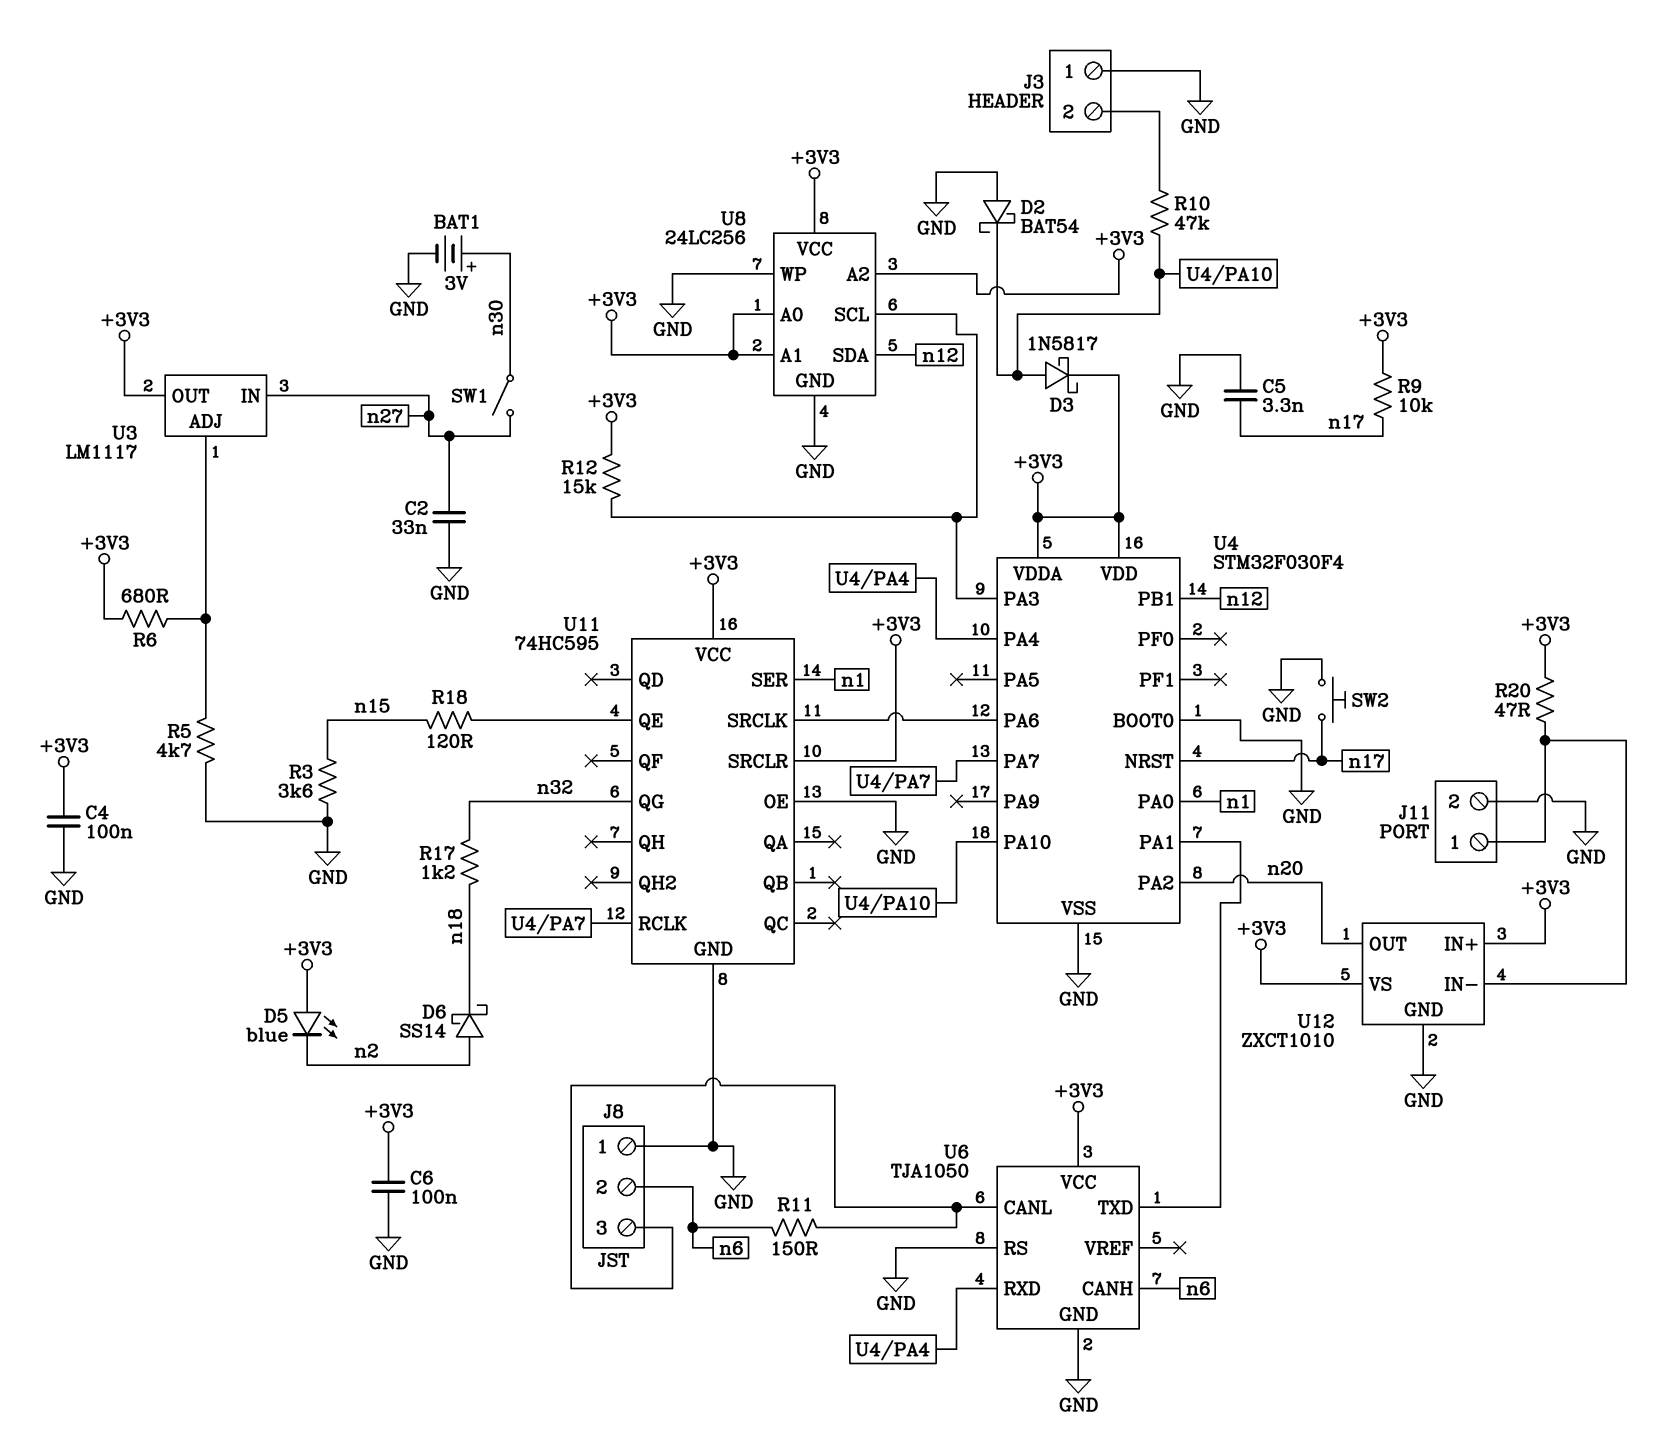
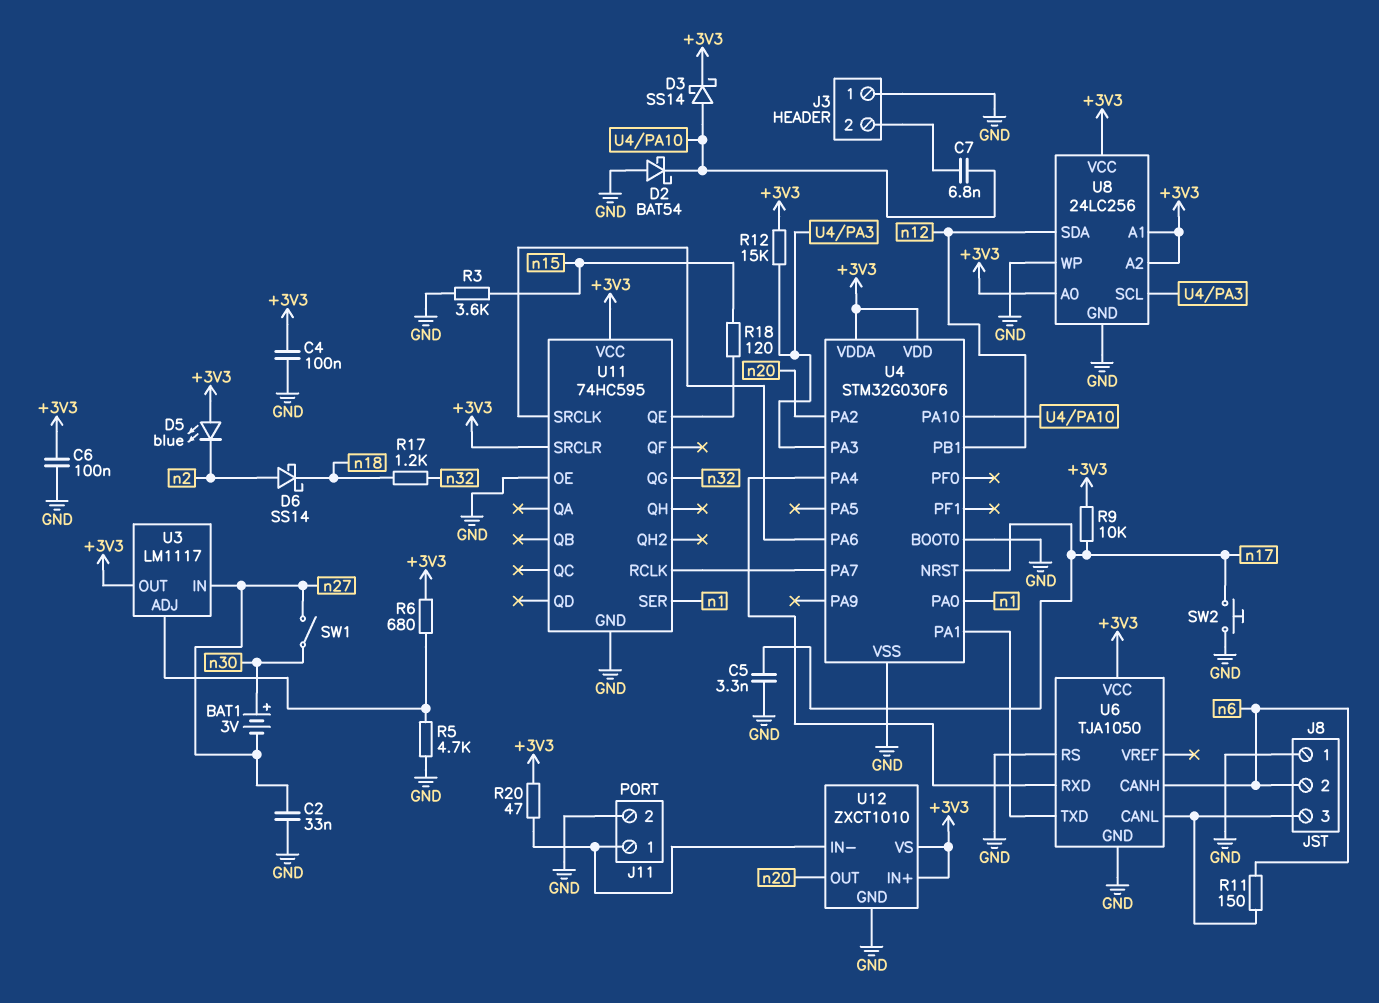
BAT1: 3V (plus n30, minus GND) -> 3V (plus n30, minus n27)
C7: none -> 6.8nF (J3/2, U4/PA10)
D3: schottky 1N5817 (A U4/PA10, K +3V3) -> schottky SS14 (A U4/PA10, K +3V3)
R10: 47k (J3/2, U4/PA10) -> none
U4: STM32F030F4 -> STM32G030F6

